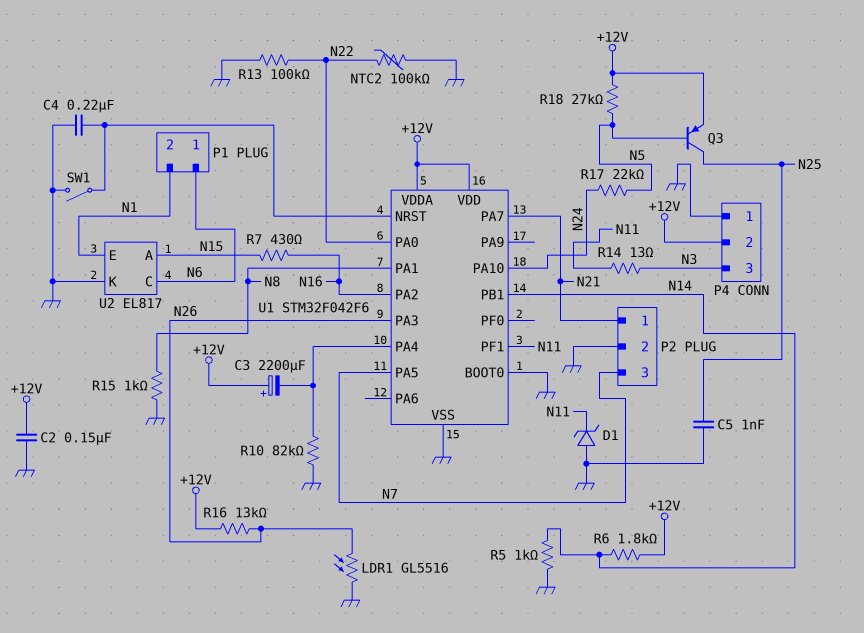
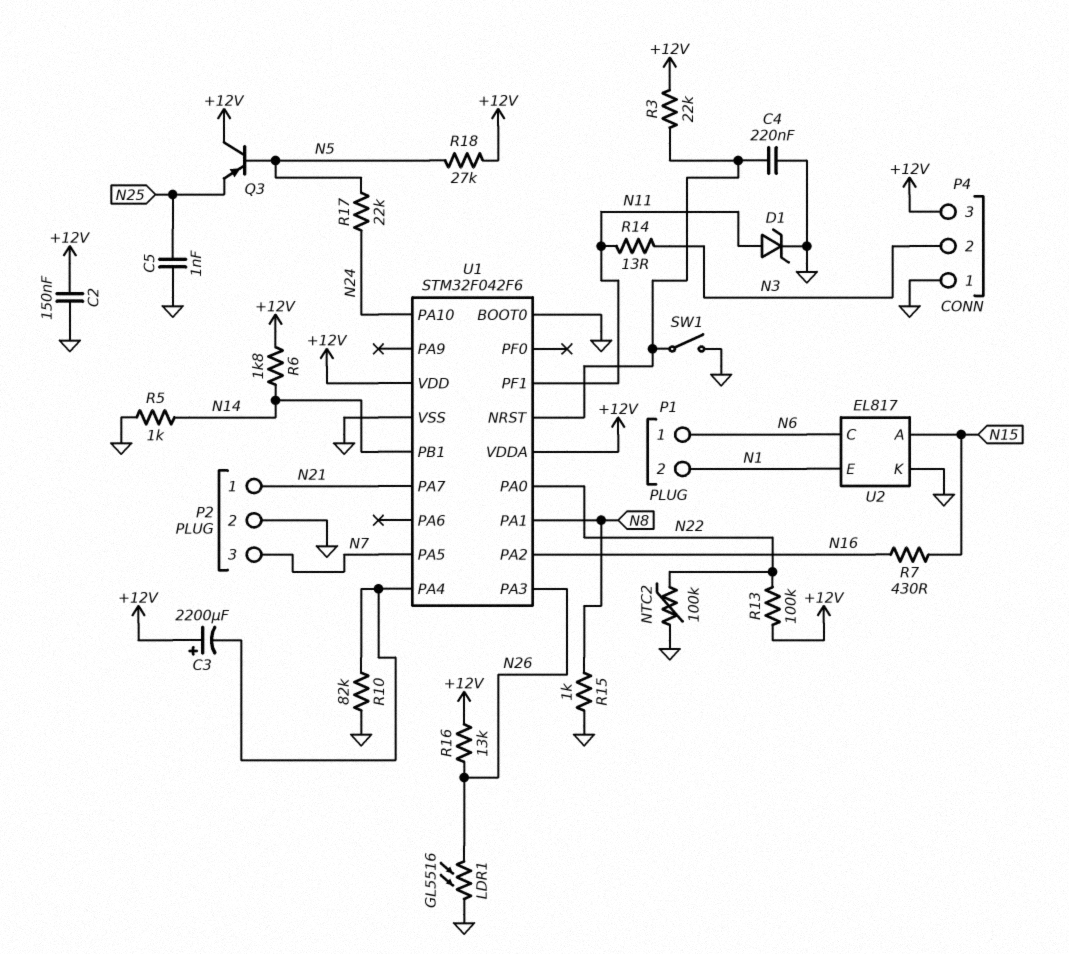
D1: zener (A GND, K N11) -> zener (A N11, K GND)
P4 pin 2: +12V -> N3
P4 pin 3: N3 -> +12V
Q3: PNP (B N5, C N25, E +12V) -> PNP (B N5, C +12V, E N25)
R3: none -> 22k (+12V, U1/NRST)
R13: 100k (GND, N22) -> 100k (+12V, N22)

